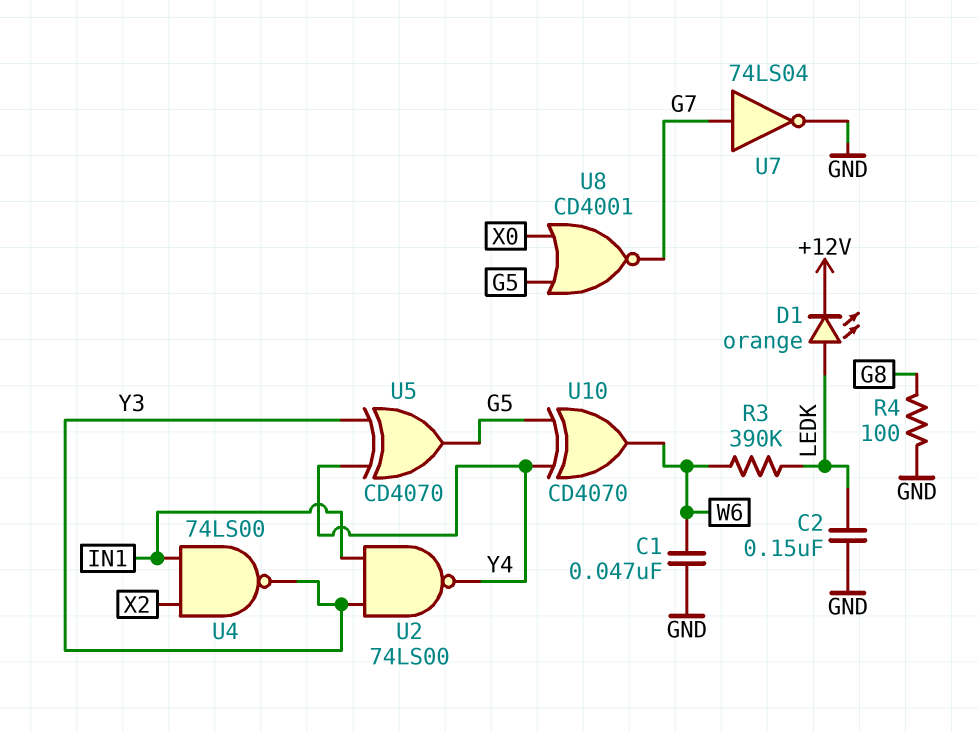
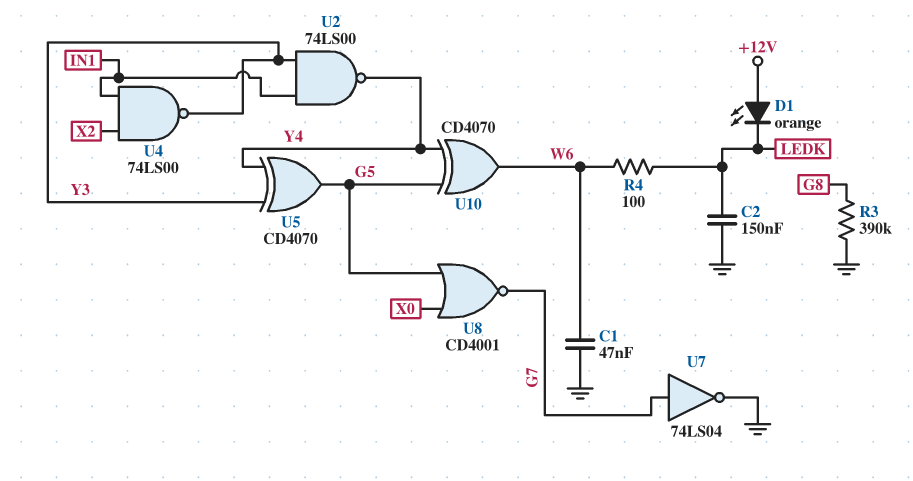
D1: LED orange (A LEDK, K +12V) -> LED orange (A +12V, K LEDK)
R3: 390k (LEDK, W6) -> 390k (G8, GND)
R4: 100 (G8, GND) -> 100 (LEDK, W6)

